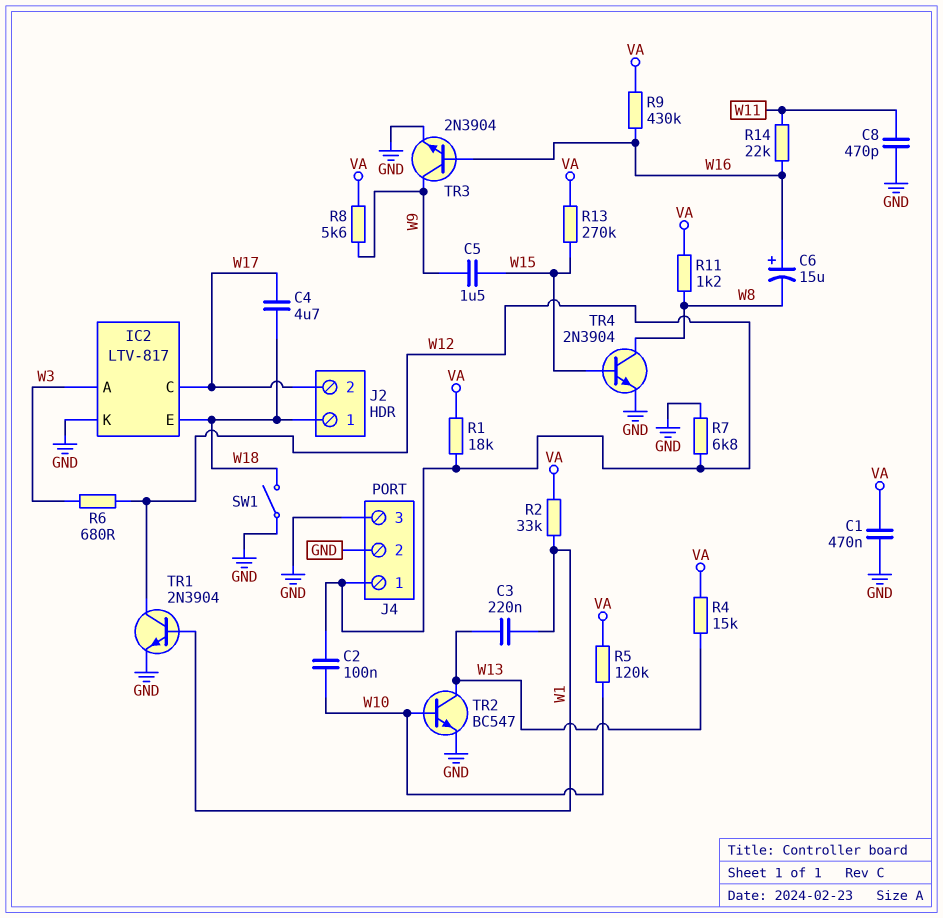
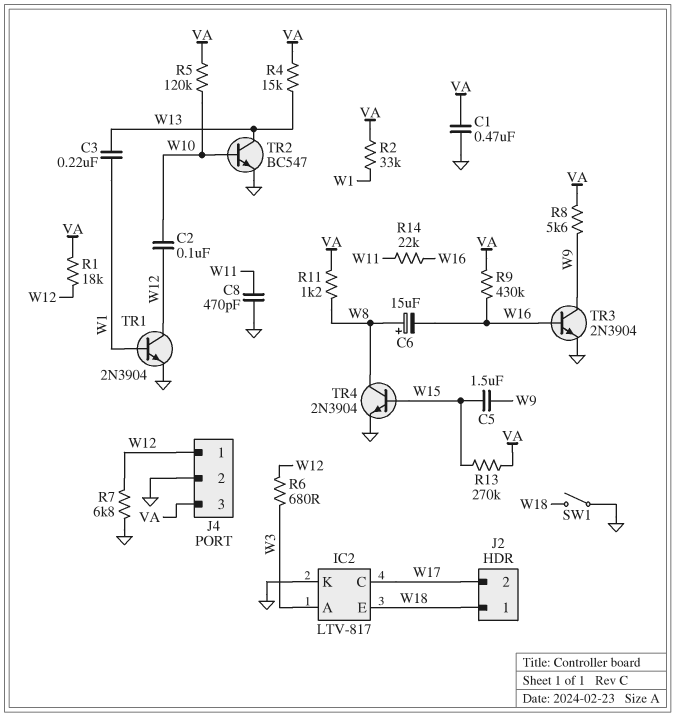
C4: 4.7uF (W17, W18) -> none
C6: 15uF (plus W16, minus W8) -> 15uF (plus W8, minus W16)
J4 pin 3: GND -> VA

